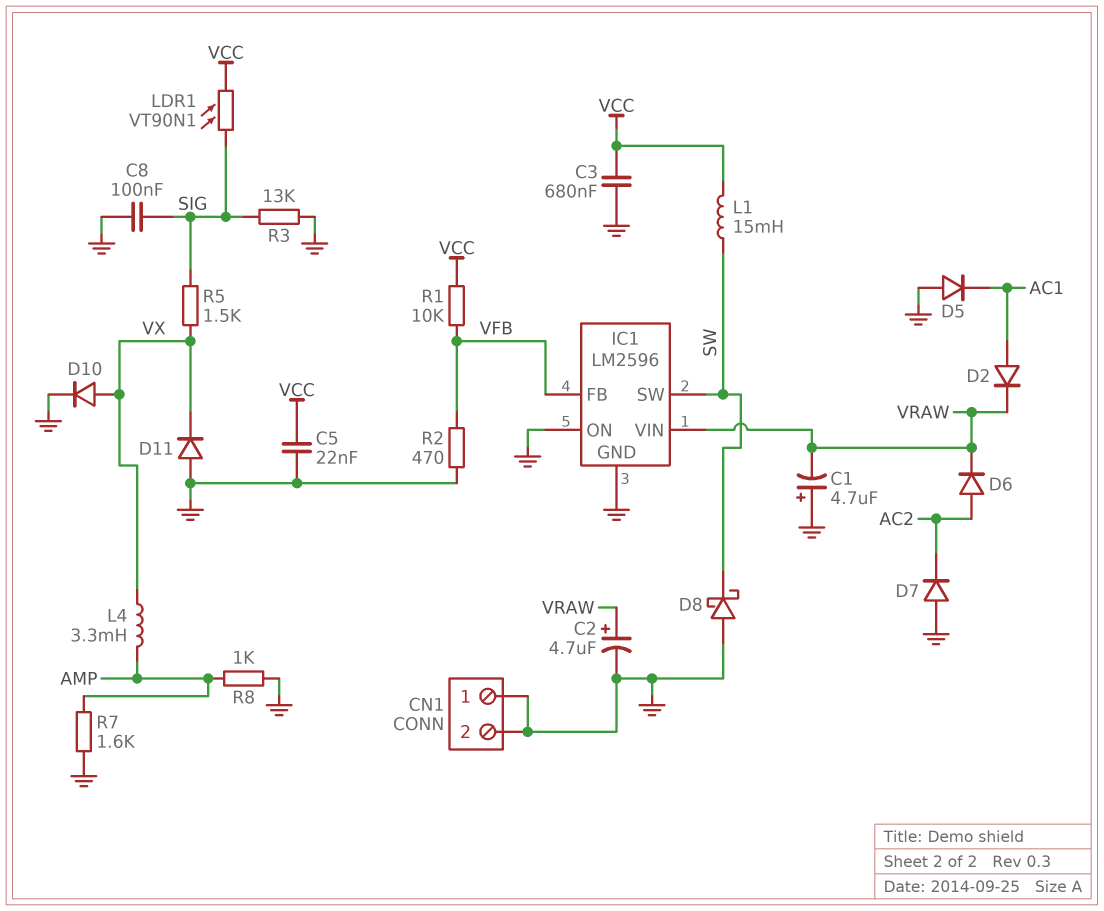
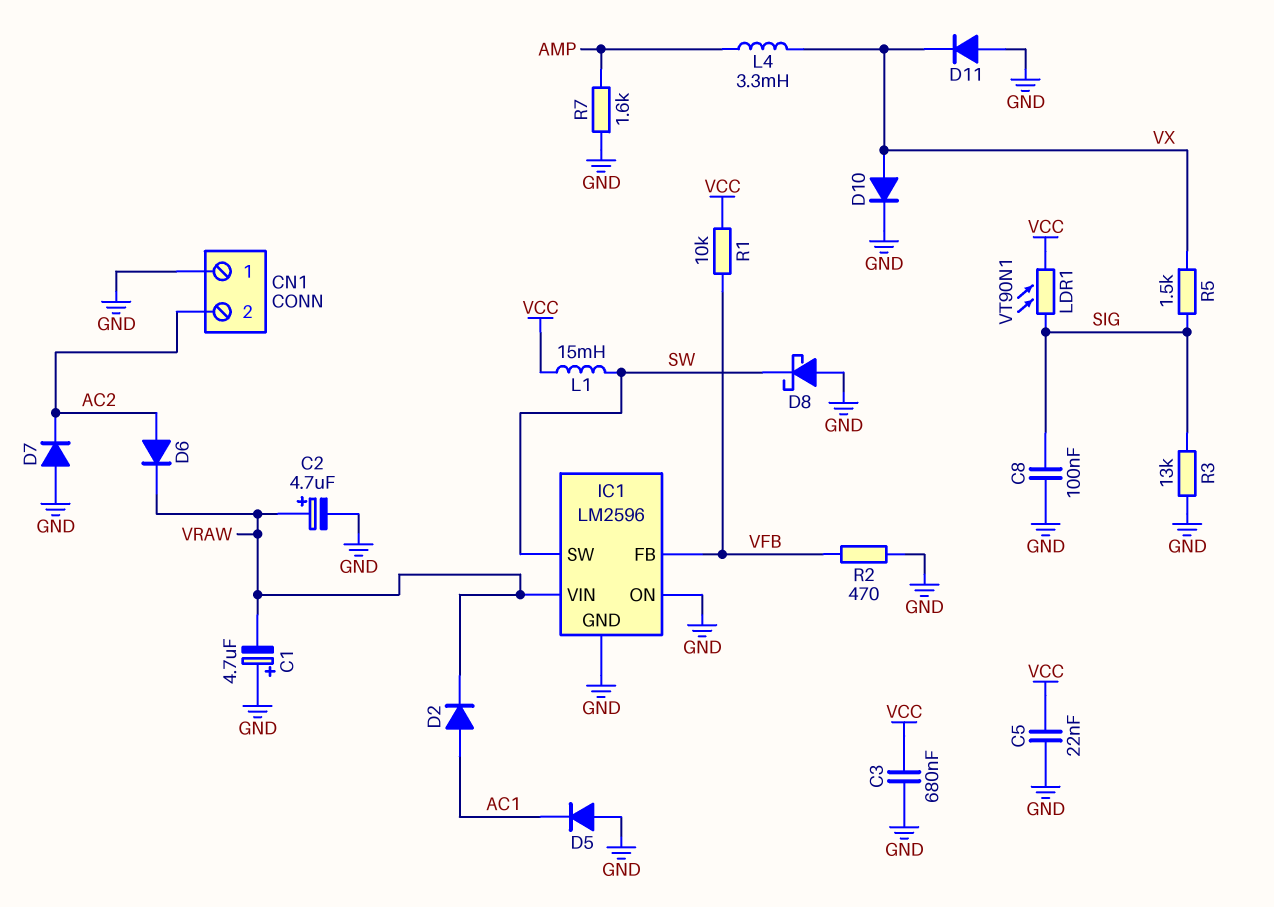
CN1 pin 2: GND -> AC2
R8: 1k (AMP, GND) -> none

